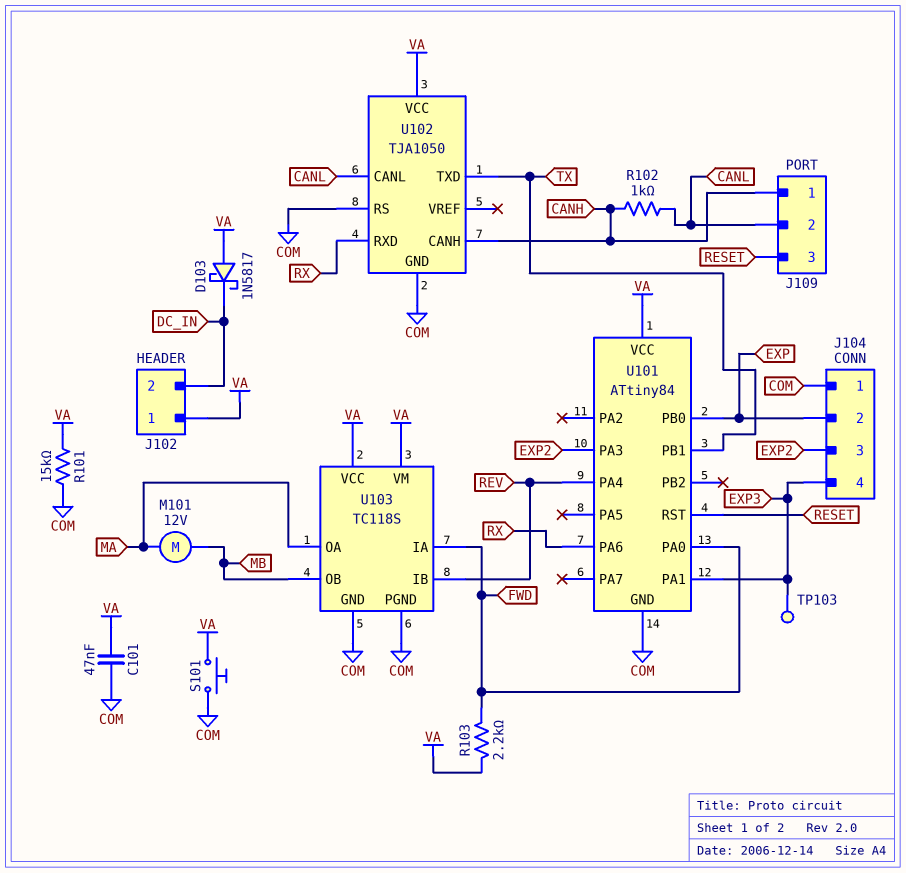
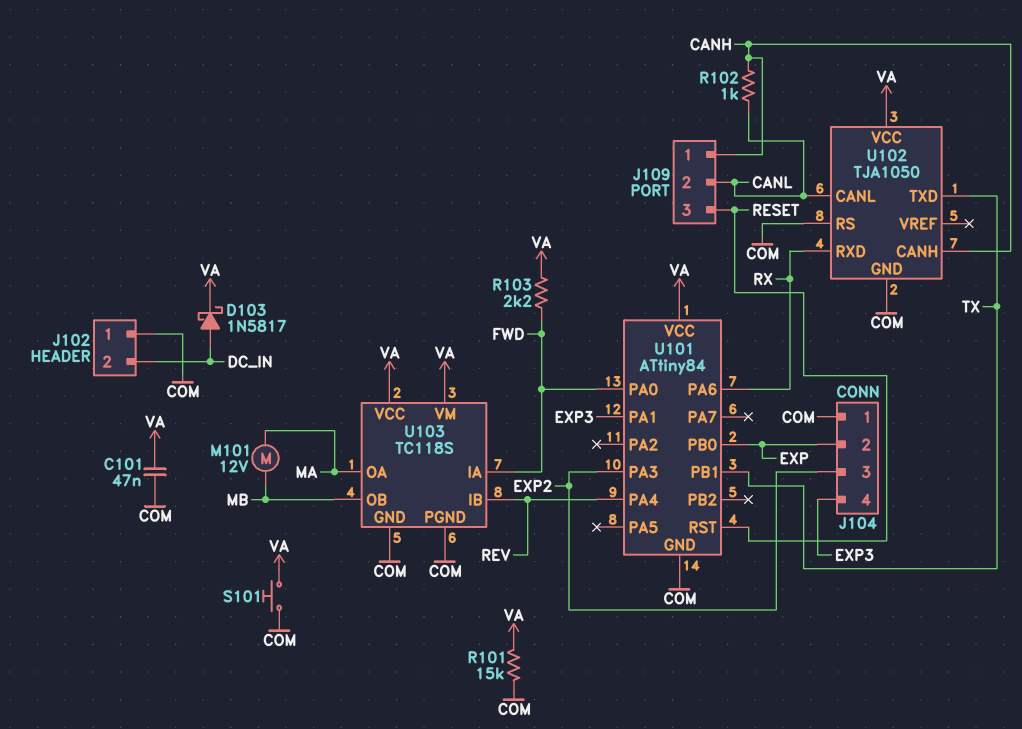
D103: schottky 1N5817 (A VA, K DC_IN) -> schottky 1N5817 (A DC_IN, K VA)
J102 pin 1: VA -> COM
TP103: test point (EXP3) -> none

